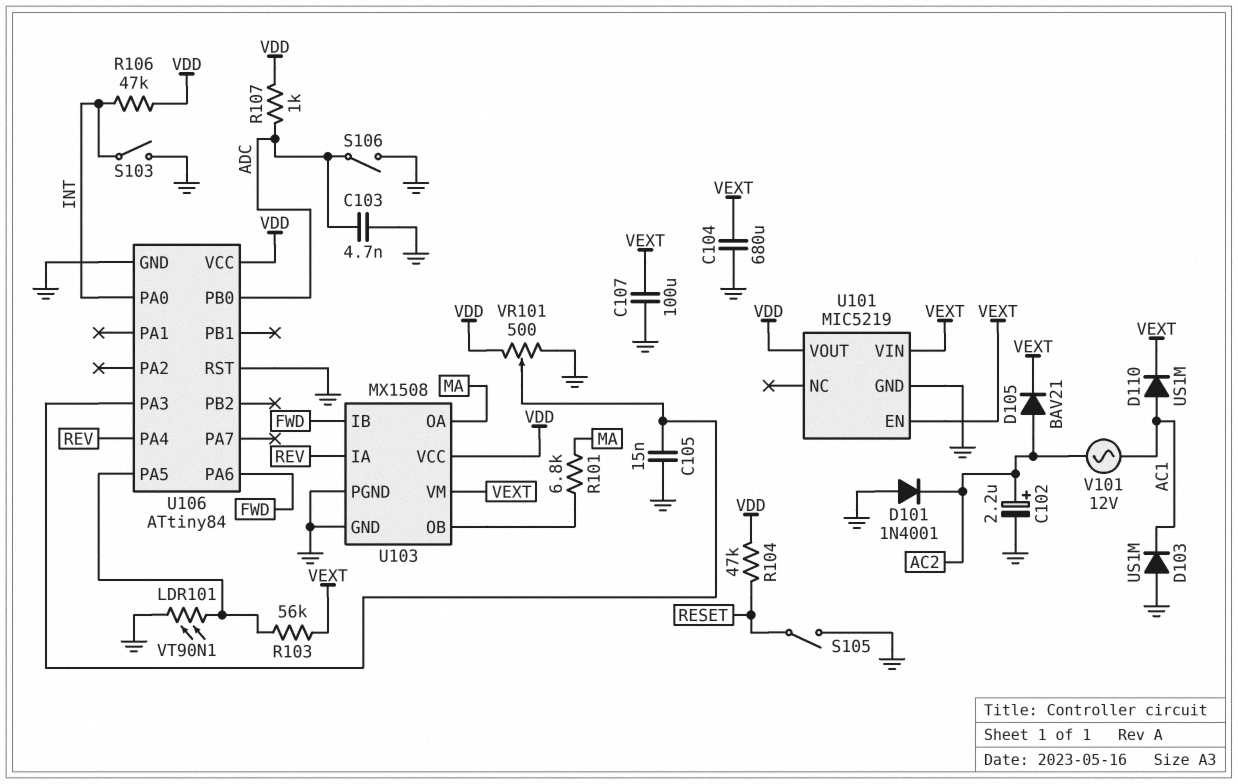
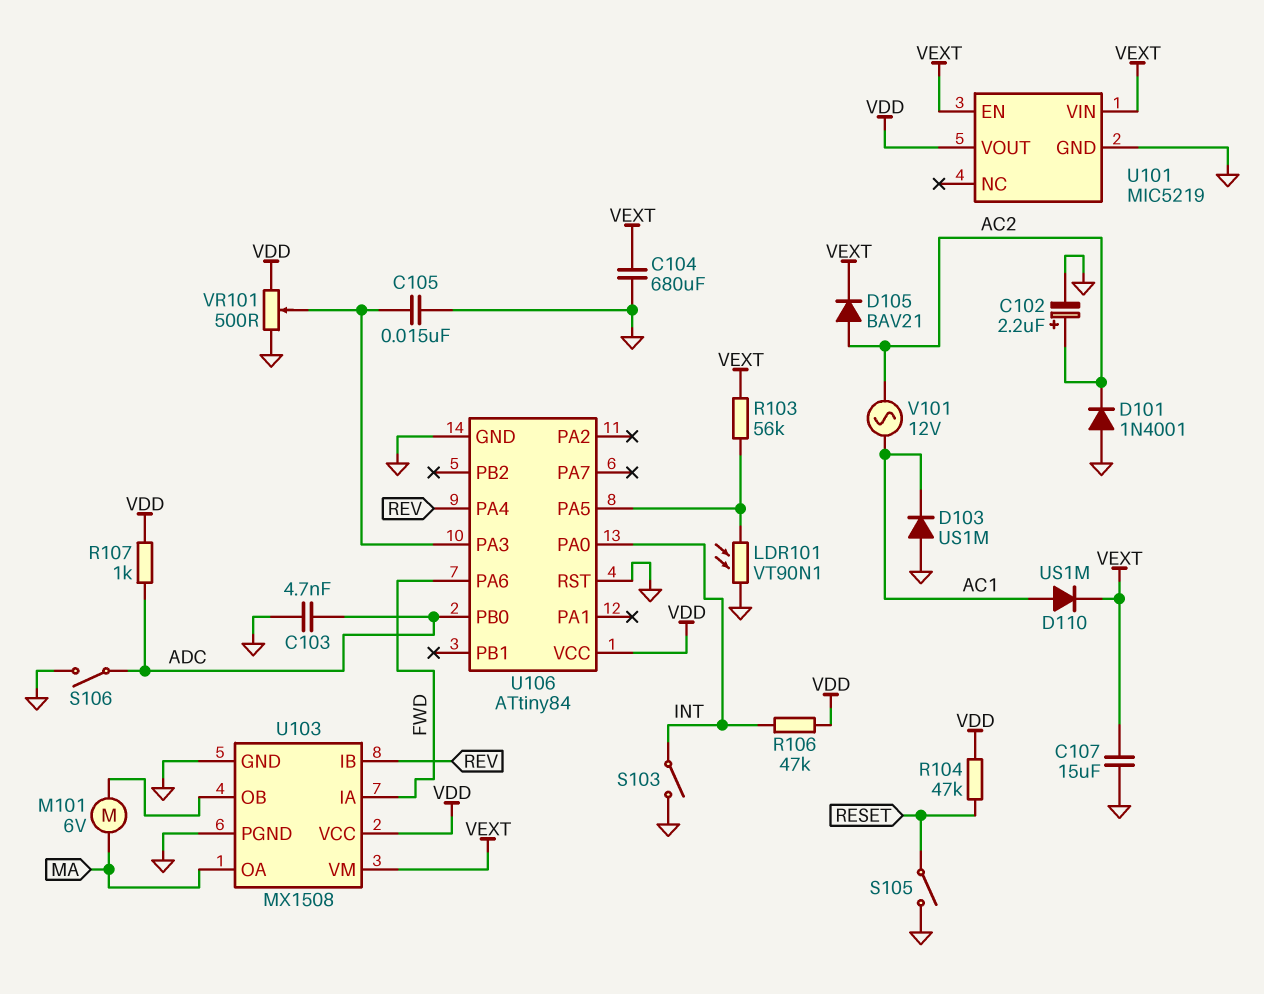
C107: 100uF (GND, VEXT) -> 15uF (GND, VEXT)
M101: none -> motor 6V (MA, U103/OB)
R101: 6.8k (MA, U103/OB) -> none
U103 pin IA: REV -> FWD
U103 pin IB: FWD -> REV

